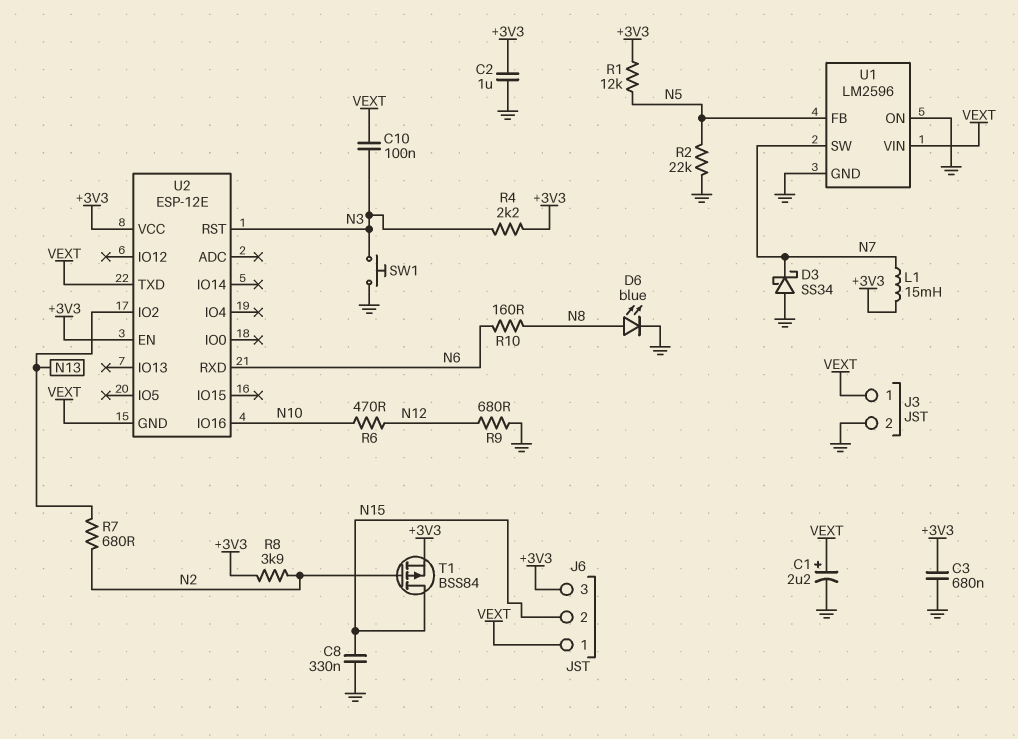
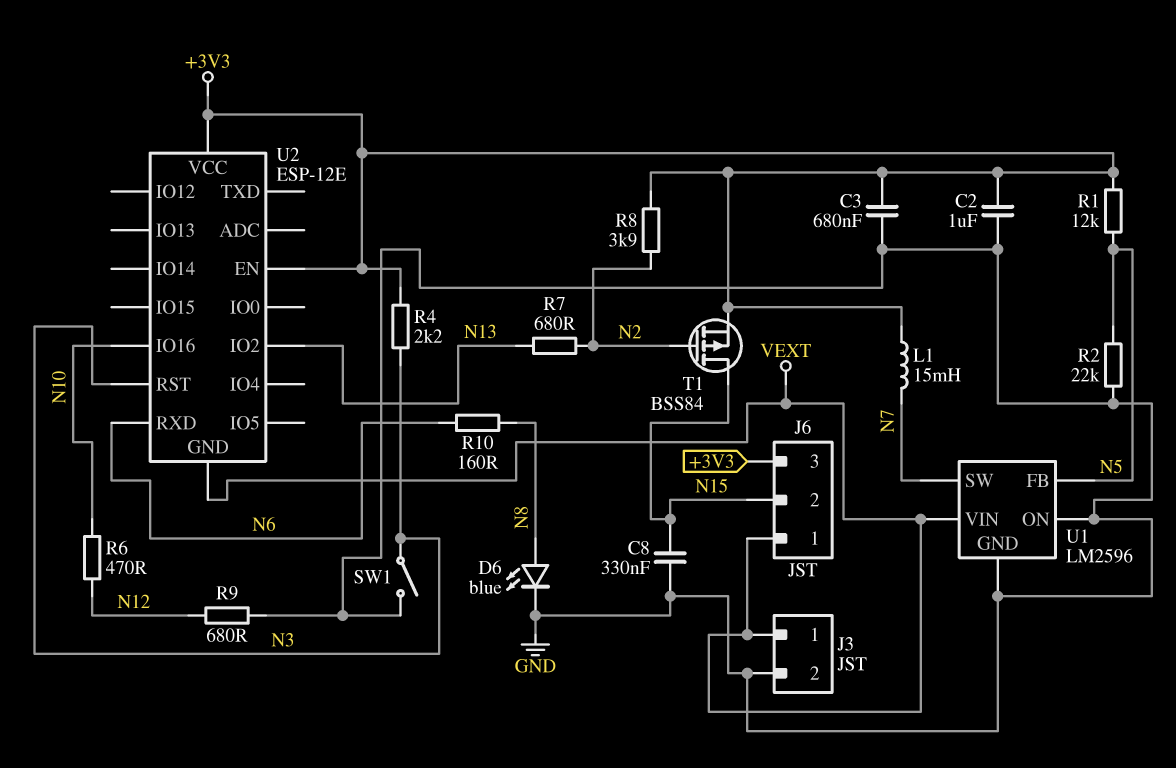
C1: 2.2uF (plus VEXT, minus GND) -> none
C10: 100nF (N3, VEXT) -> none
D3: schottky SS34 (A GND, K N7) -> none
SW1: button (GND, N3) -> switch (GND, N3)
U2 pin TXD: VEXT -> none

